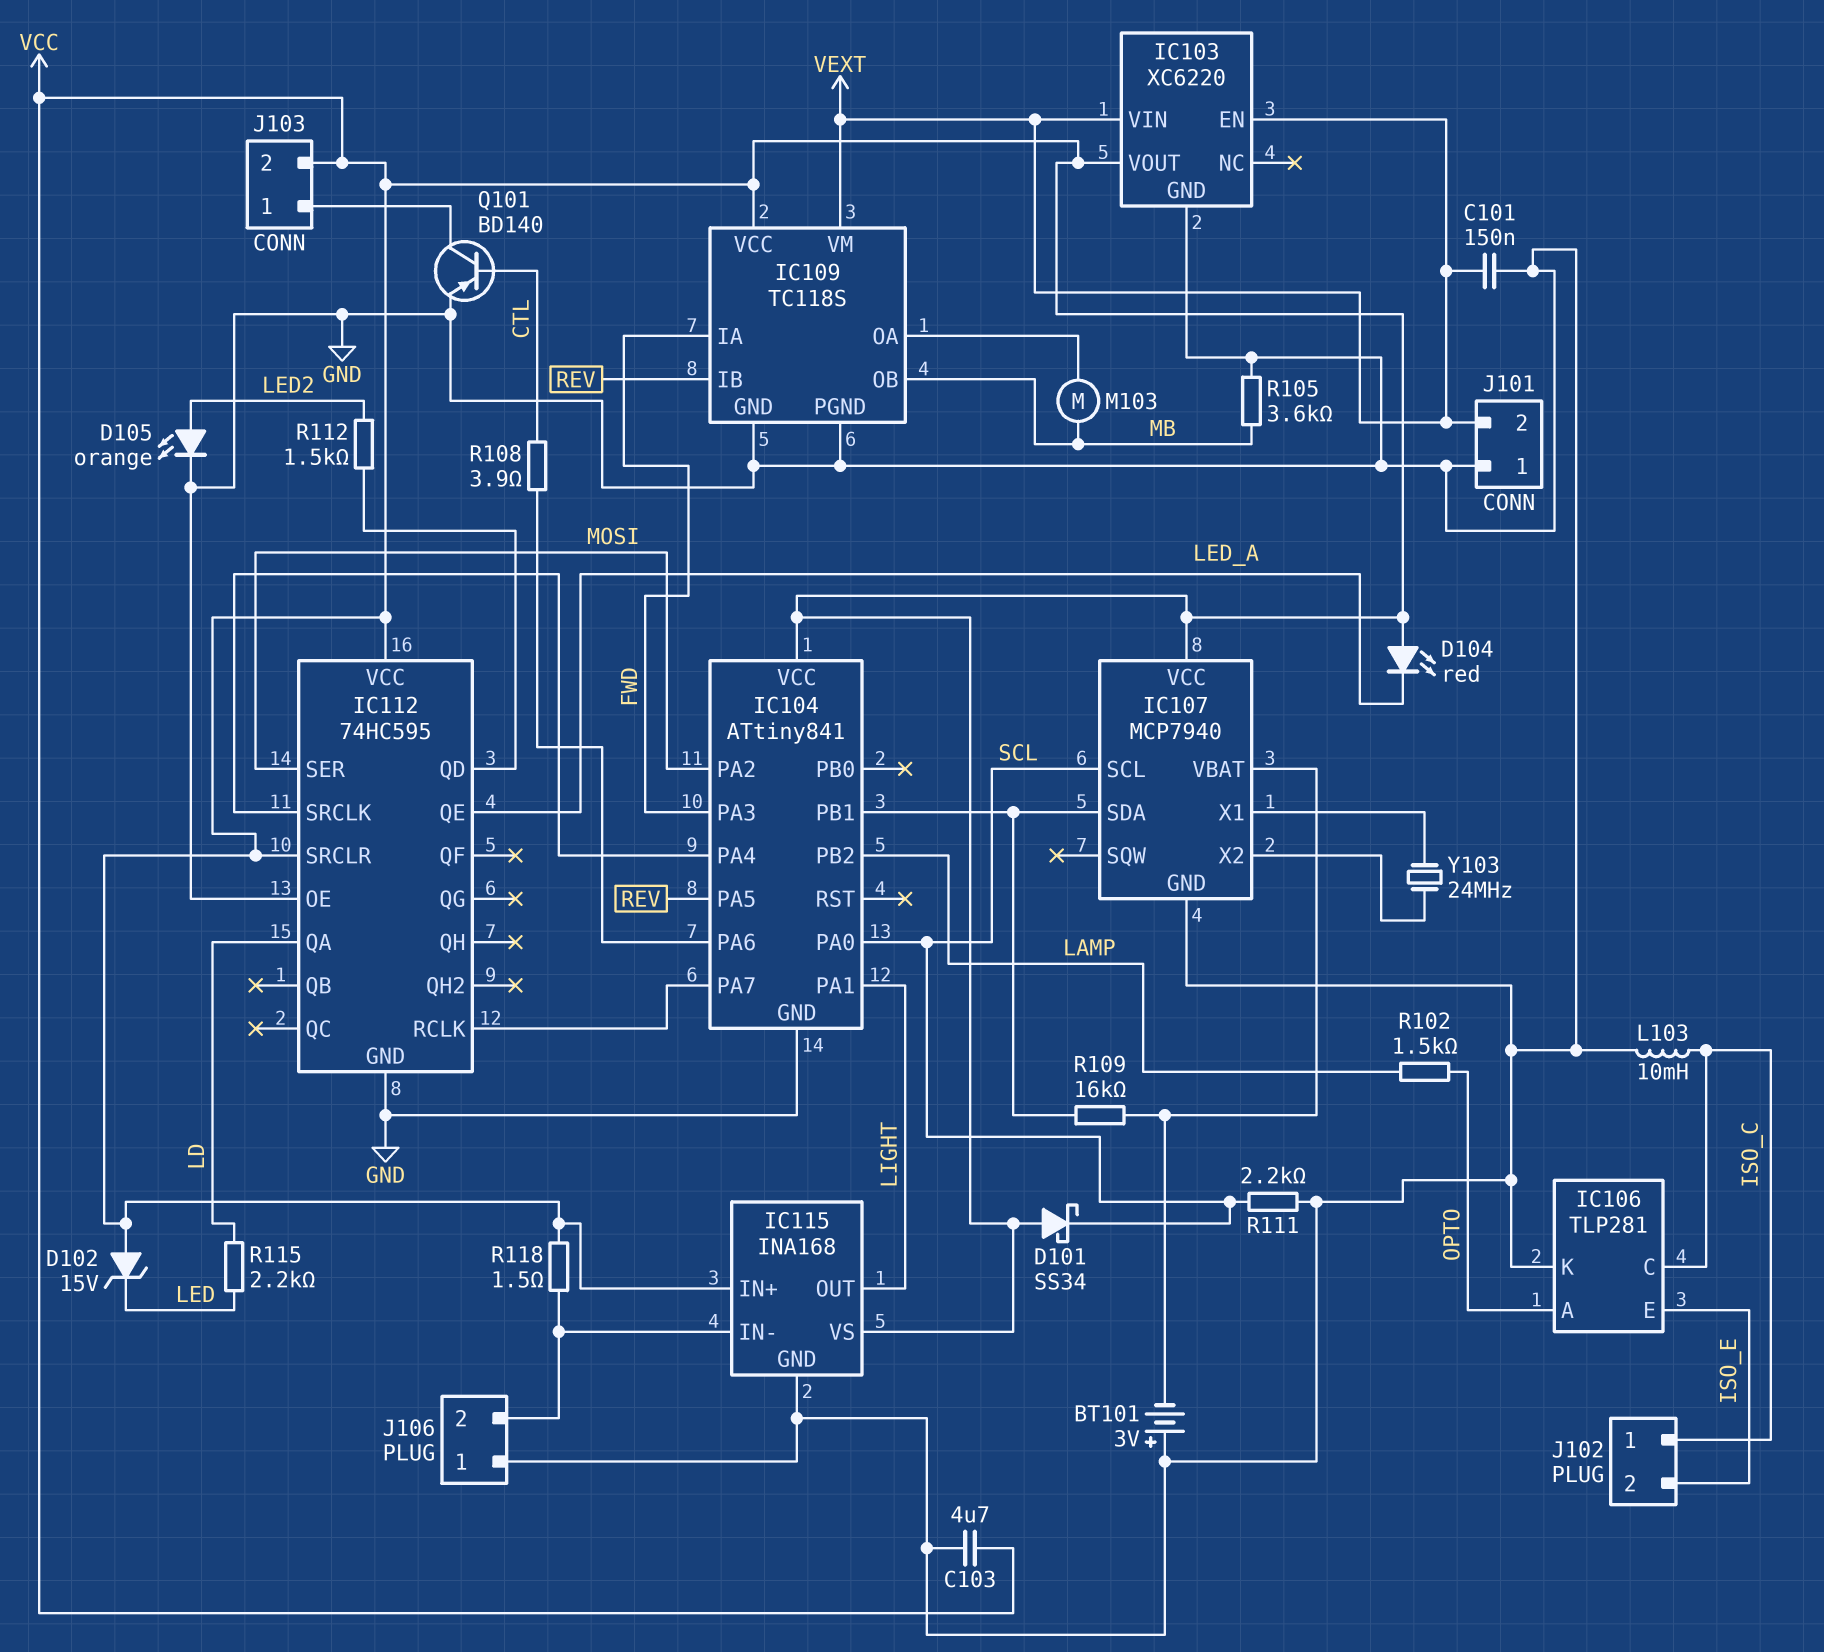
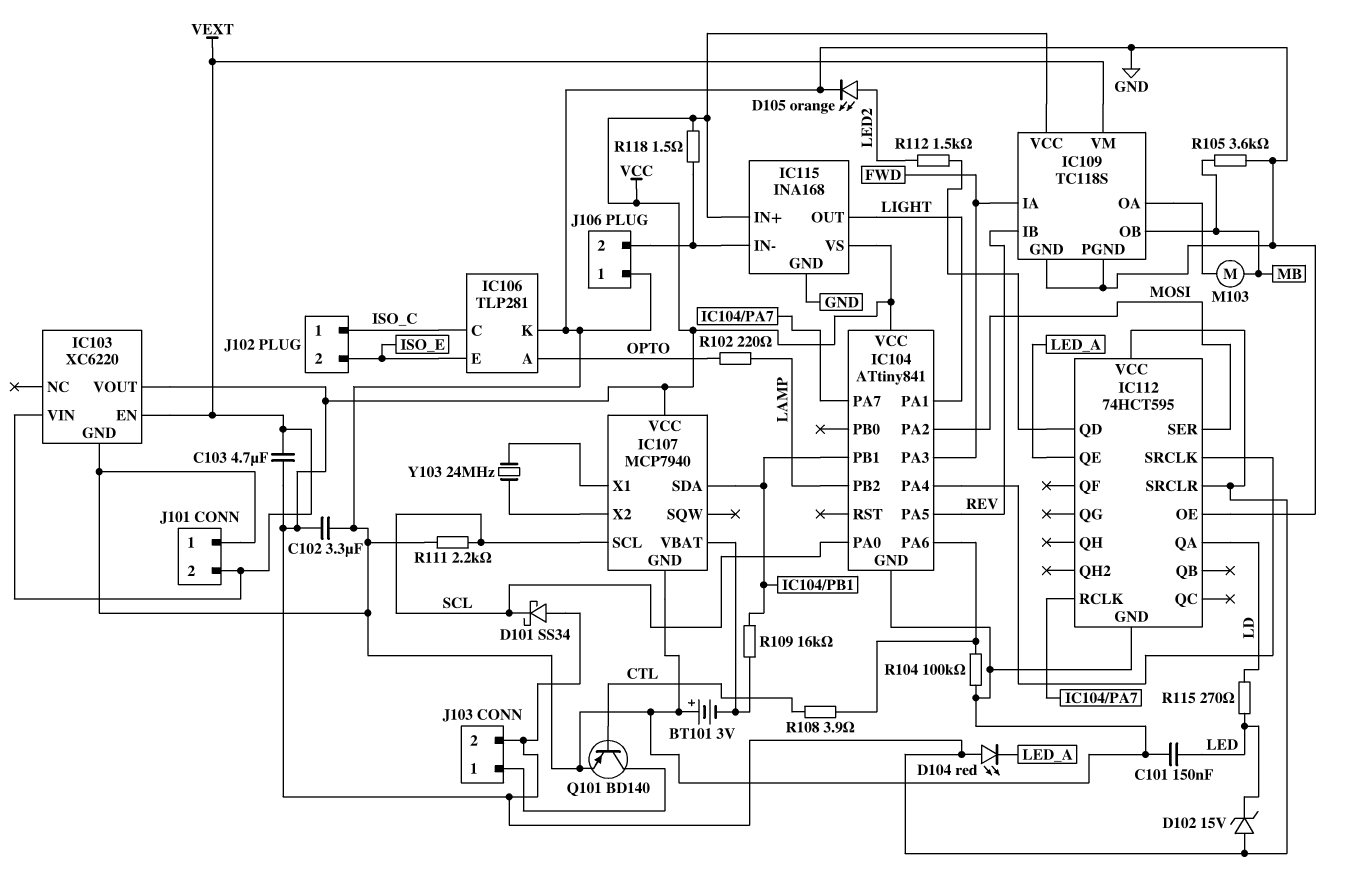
C101: 150nF (GND, VEXT) -> 150nF (GND, LED)
C102: none -> 3.3uF (GND, VCC)
C103: 4.7uF (GND, VCC) -> 4.7uF (VCC, VEXT)
IC112: 74HC595 -> 74HCT595
L103: 10mH (GND, ISO_C) -> none
R102: 1.5k (LAMP, OPTO) -> 220 (LAMP, OPTO)
R104: none -> 100k (GND, IC104/PA6)
R115: 2.2k (LD, LED) -> 270 (LD, LED)

